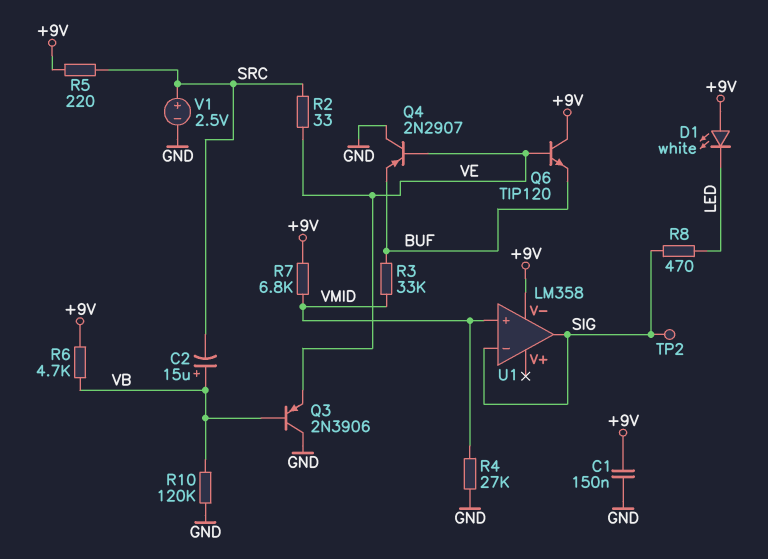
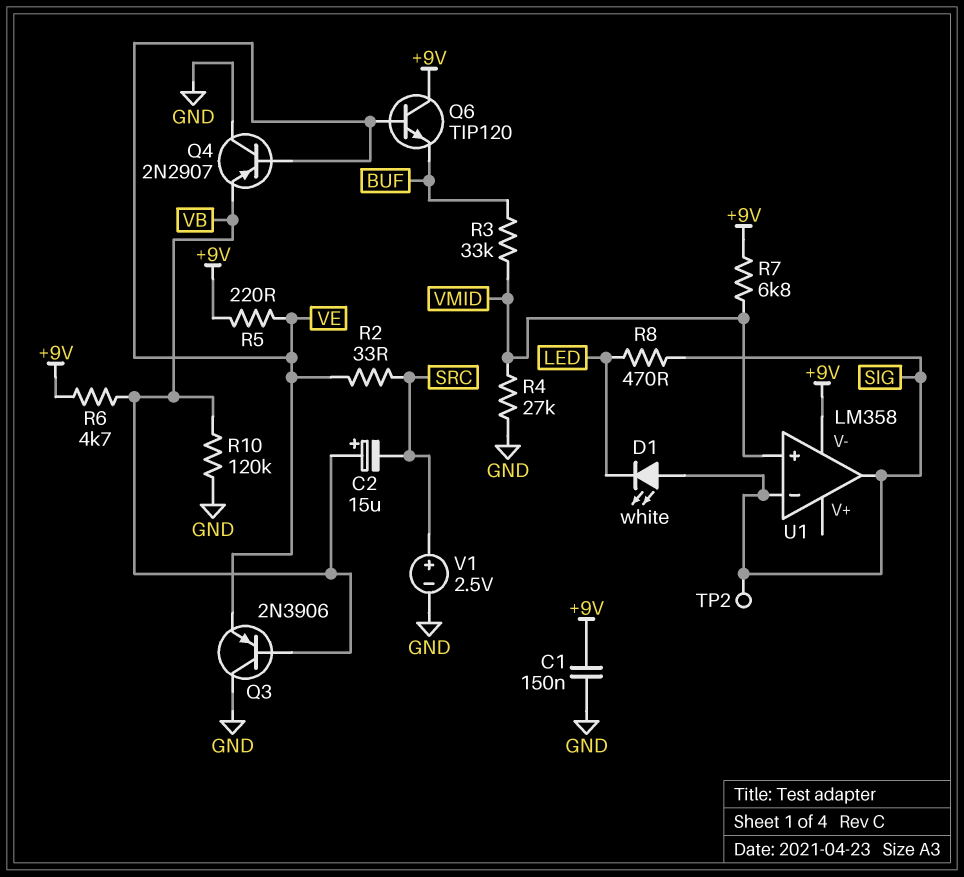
D1: LED white (A +9V, K LED) -> LED white (A SIG, K LED)
Q4: PNP 2N2907 (B VE, C GND, E BUF) -> PNP 2N2907 (B VE, C GND, E VB)
R5: 220 (+9V, SRC) -> 220 (+9V, VE)

